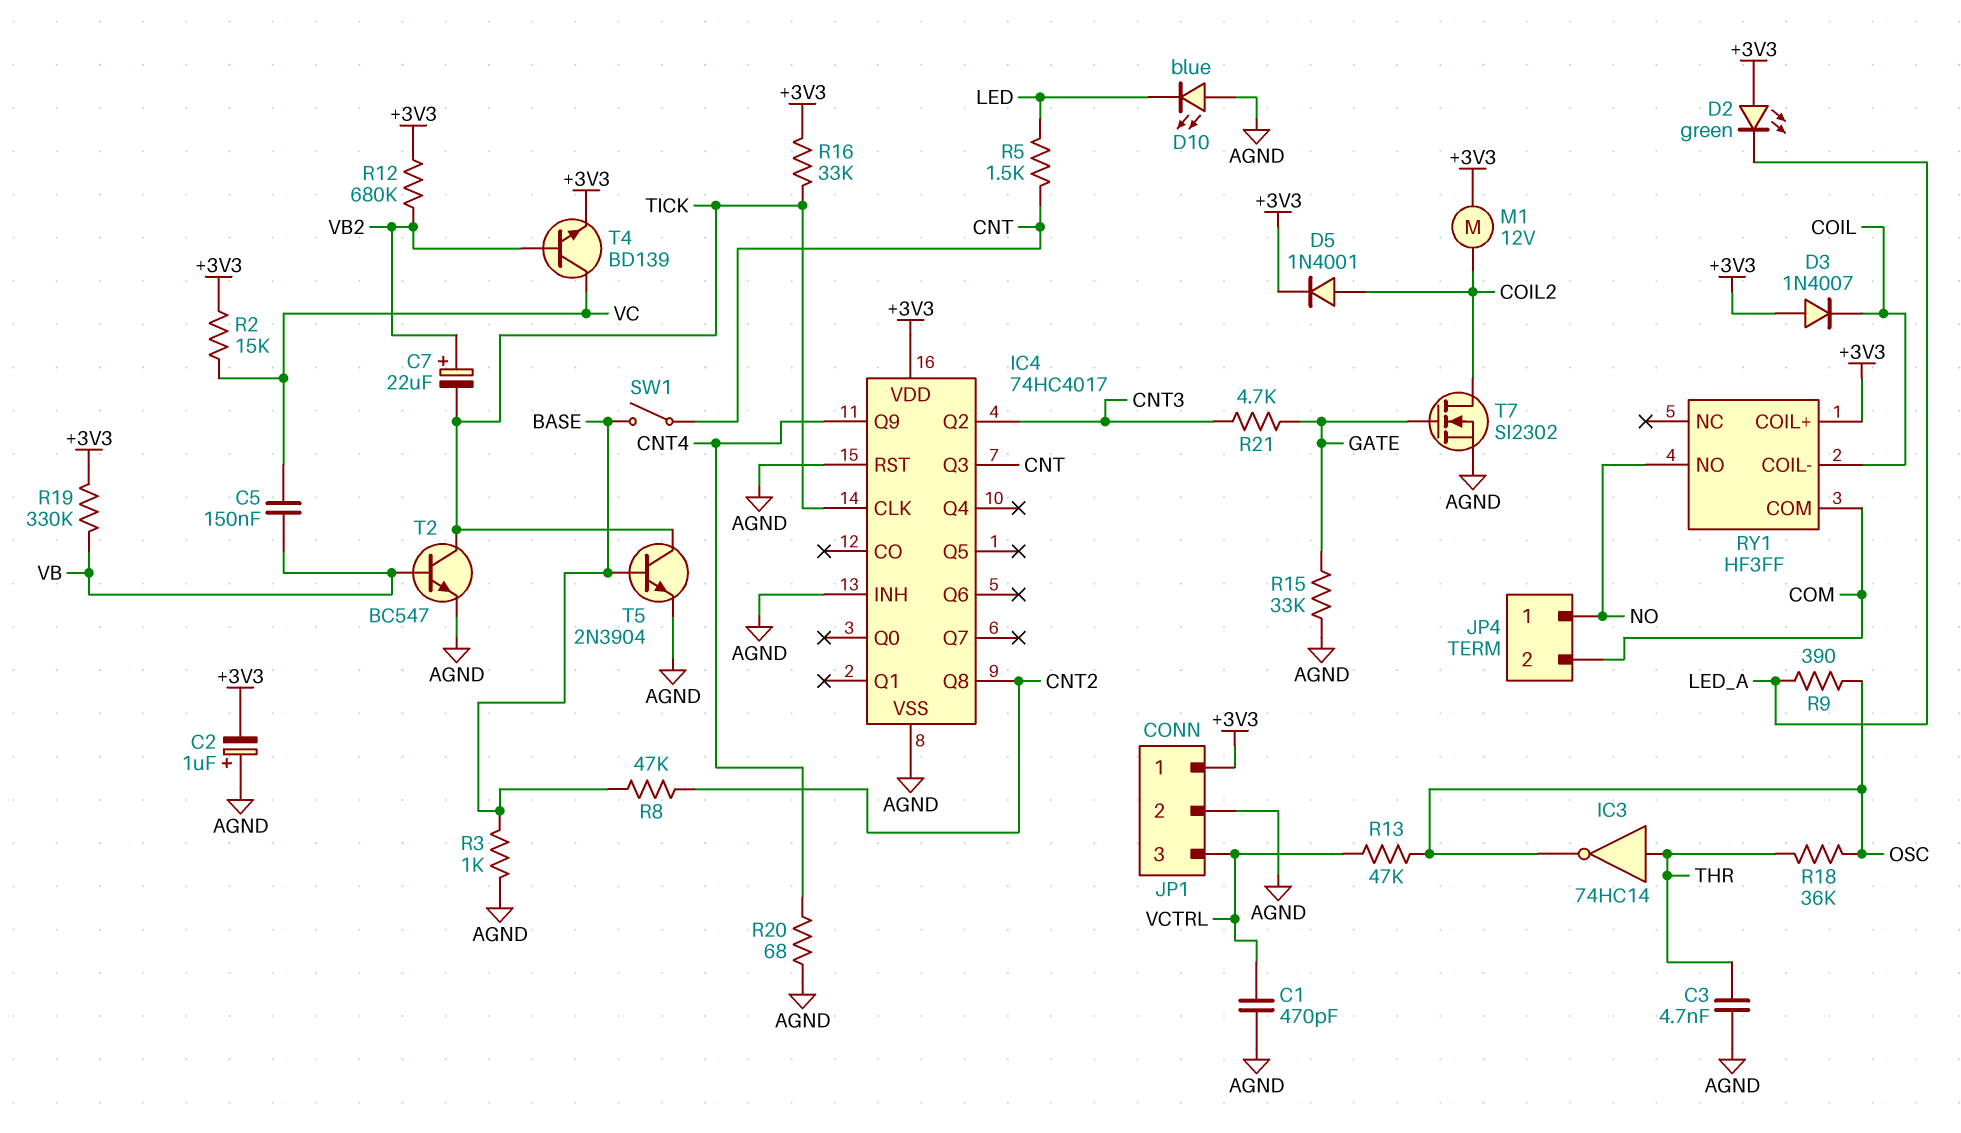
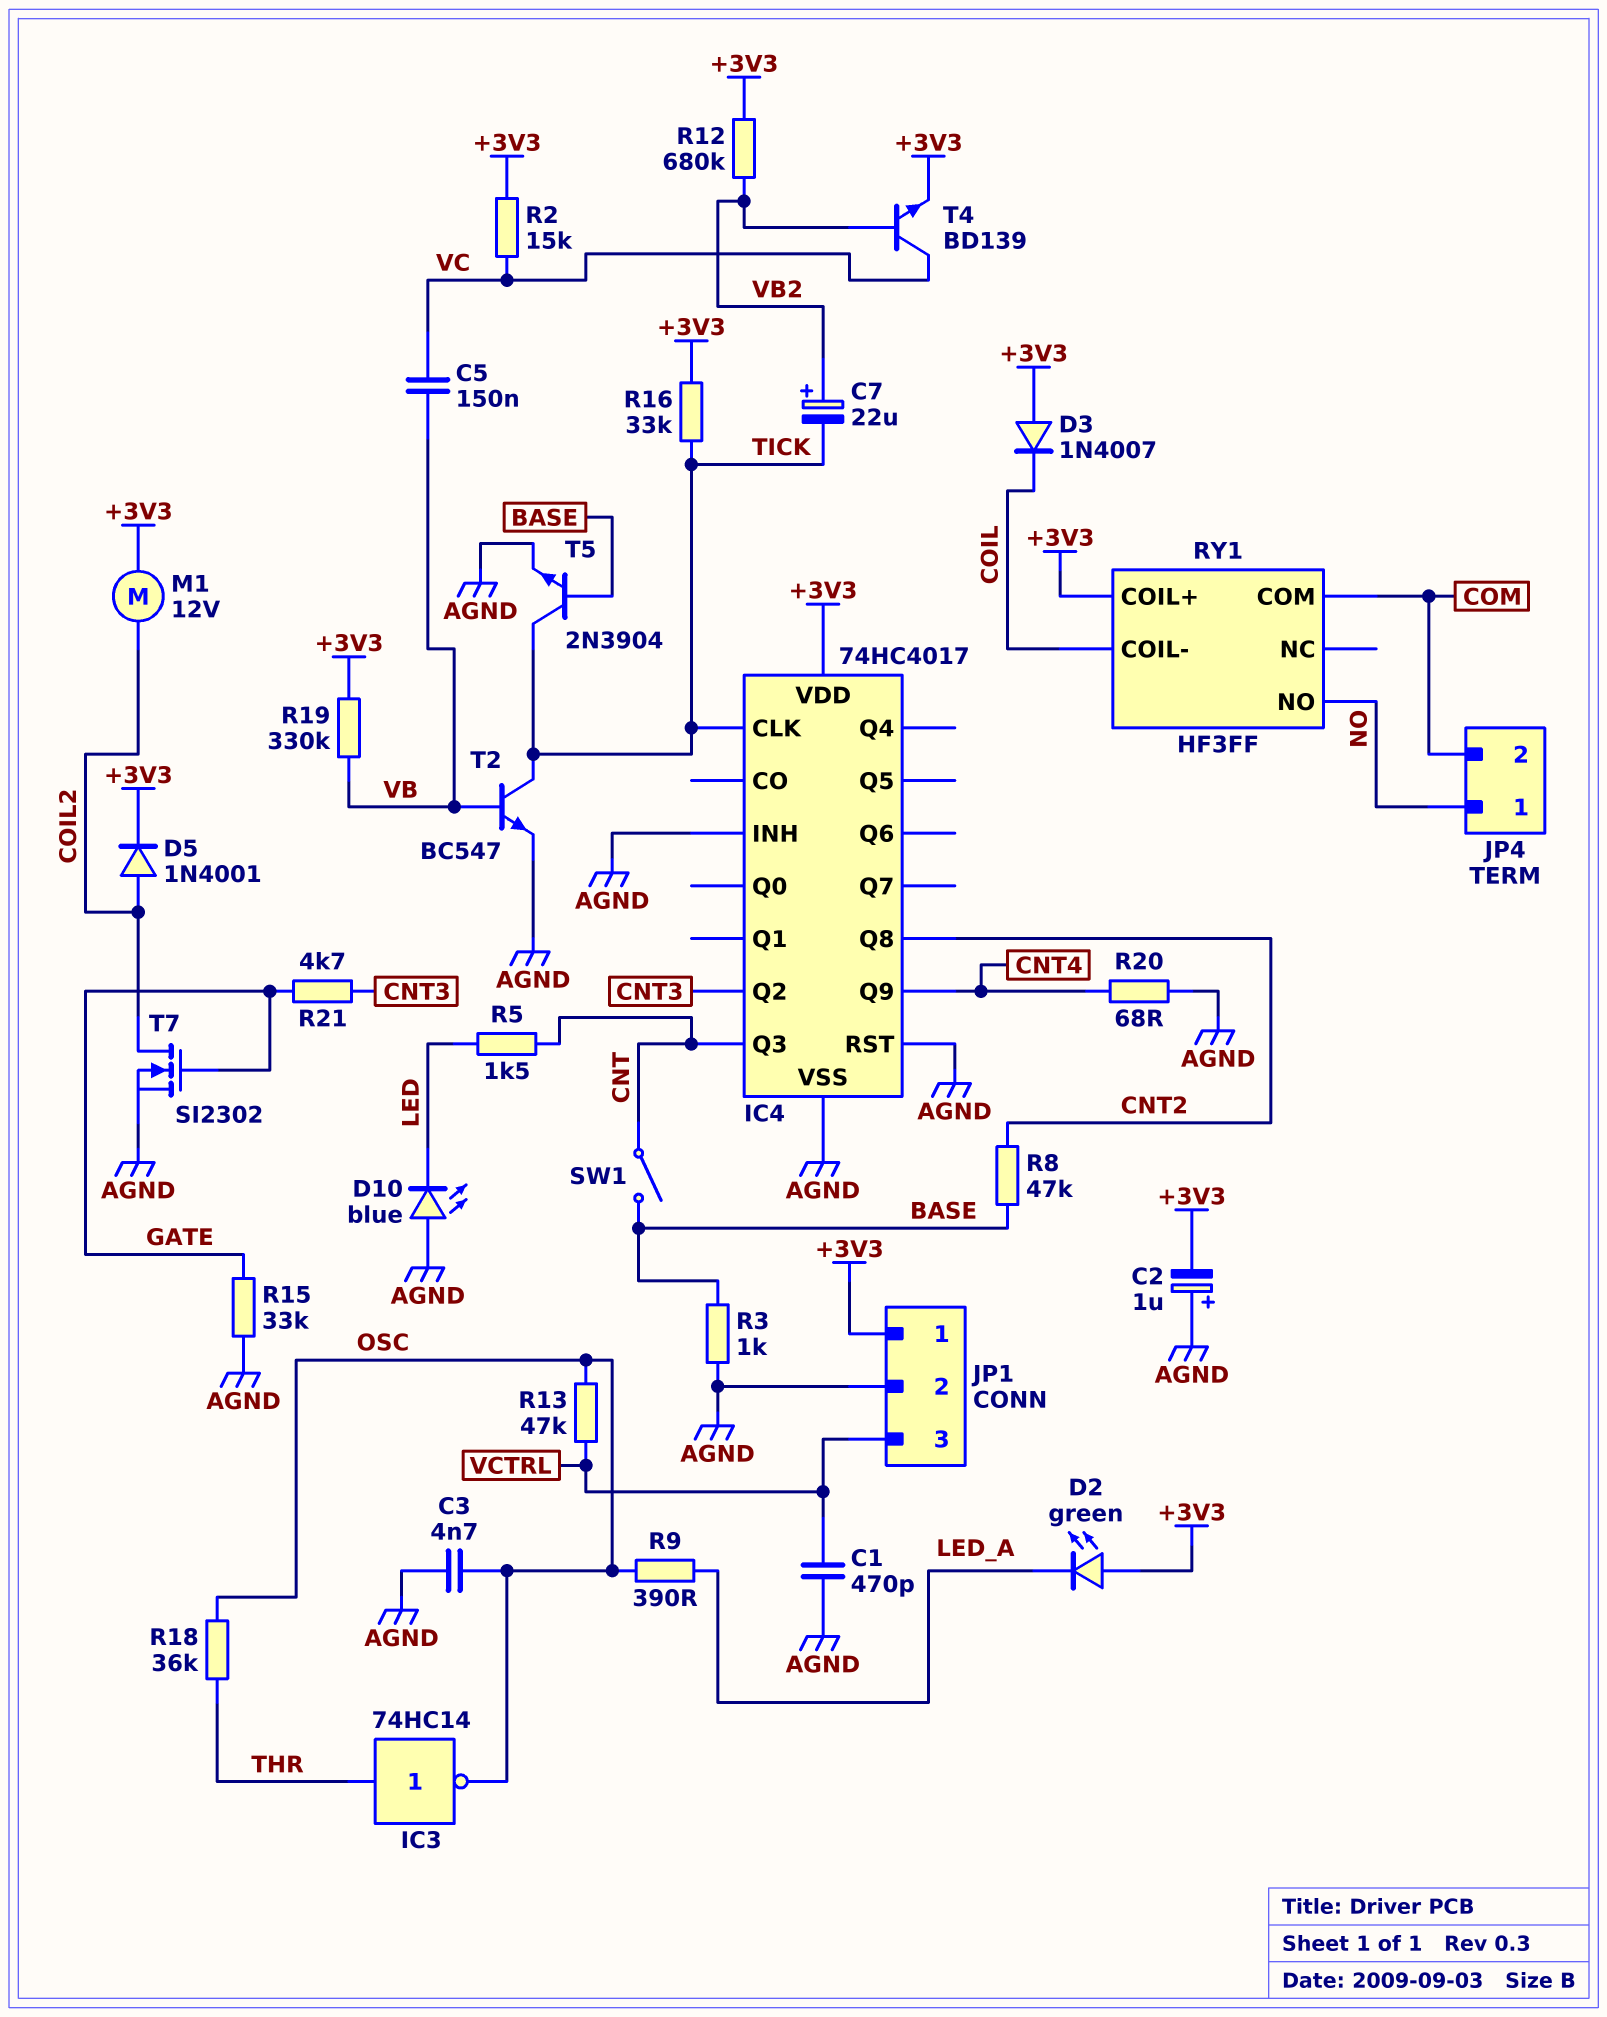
C3: 4.7nF (AGND, THR) -> 4.7nF (AGND, OSC)

